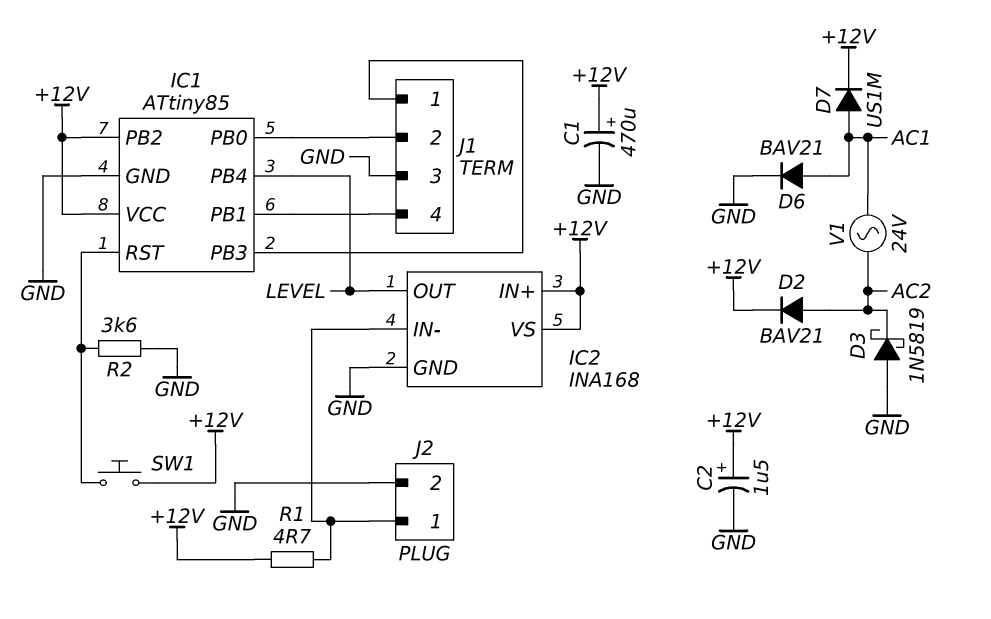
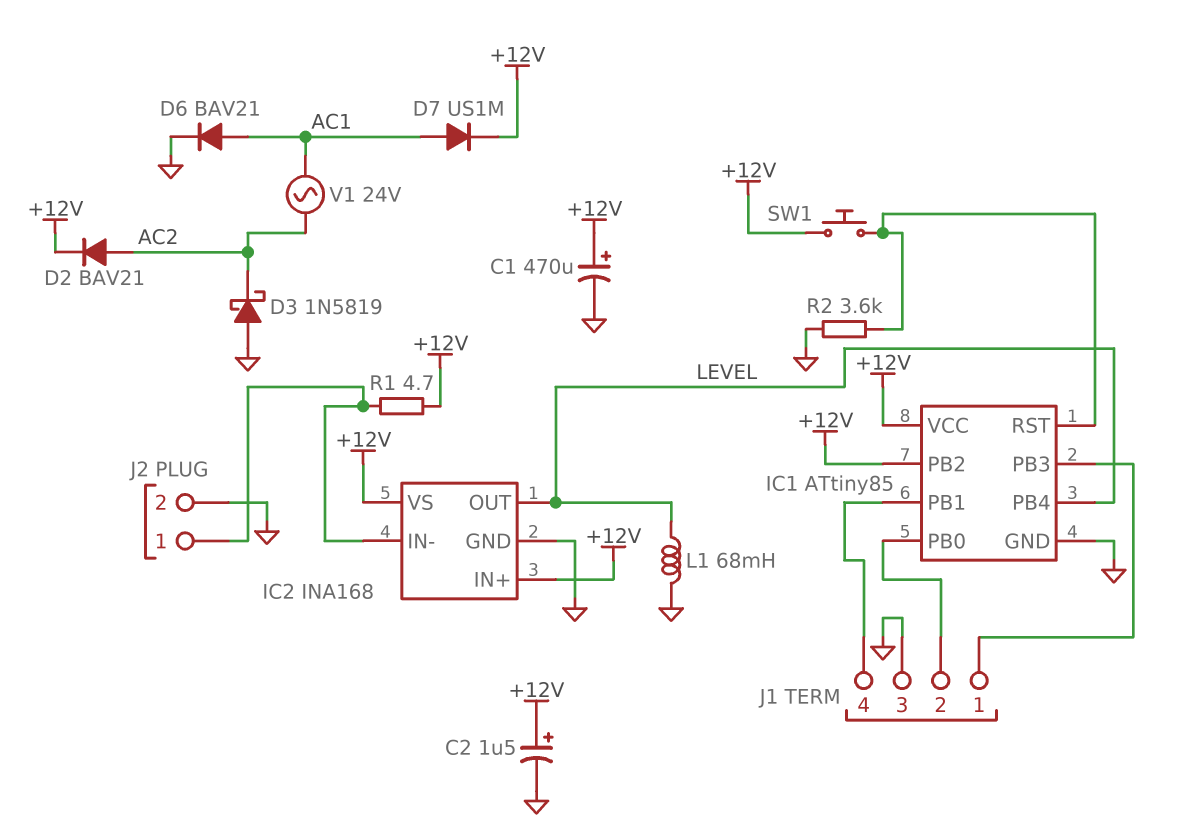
L1: none -> 68mH (GND, LEVEL)

